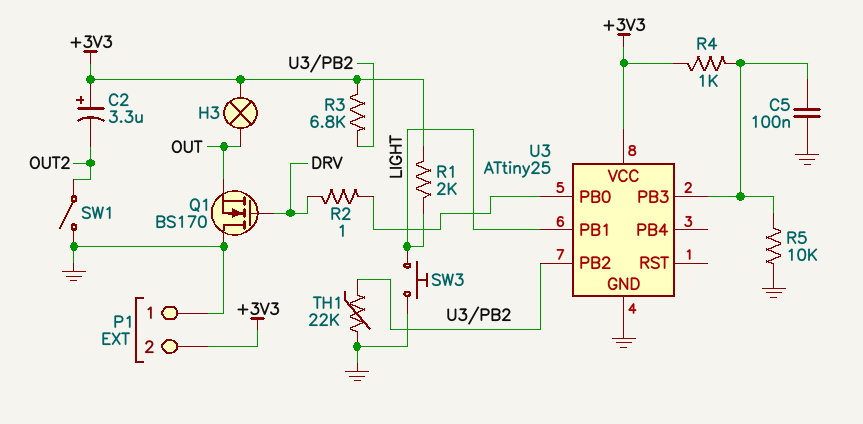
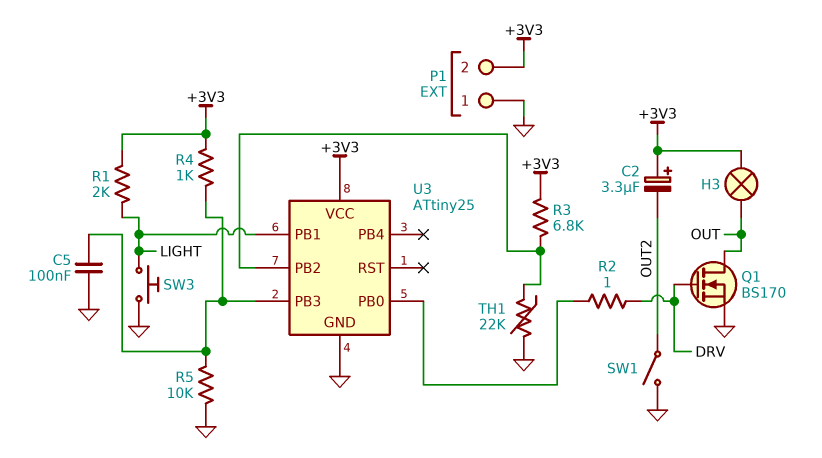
Q1: NMOS BS170 (G DRV, D GND, S OUT) -> NMOS BS170 (G DRV, D OUT, S GND)

